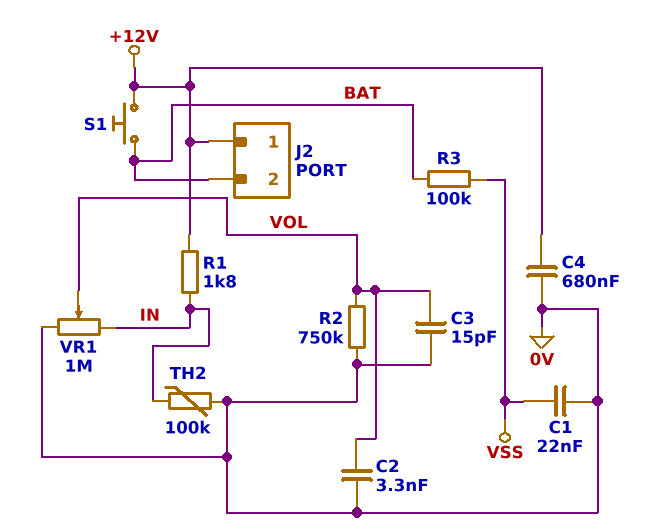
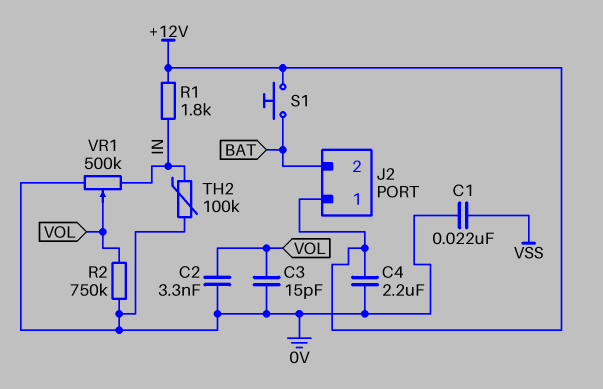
C4: 680nF (+12V, 0V) -> 2.2uF (+12V, 0V)
R3: 100k (BAT, VSS) -> none
VR1: 1M (0V, IN, wiper VOL) -> 500k (0V, IN, wiper VOL)

